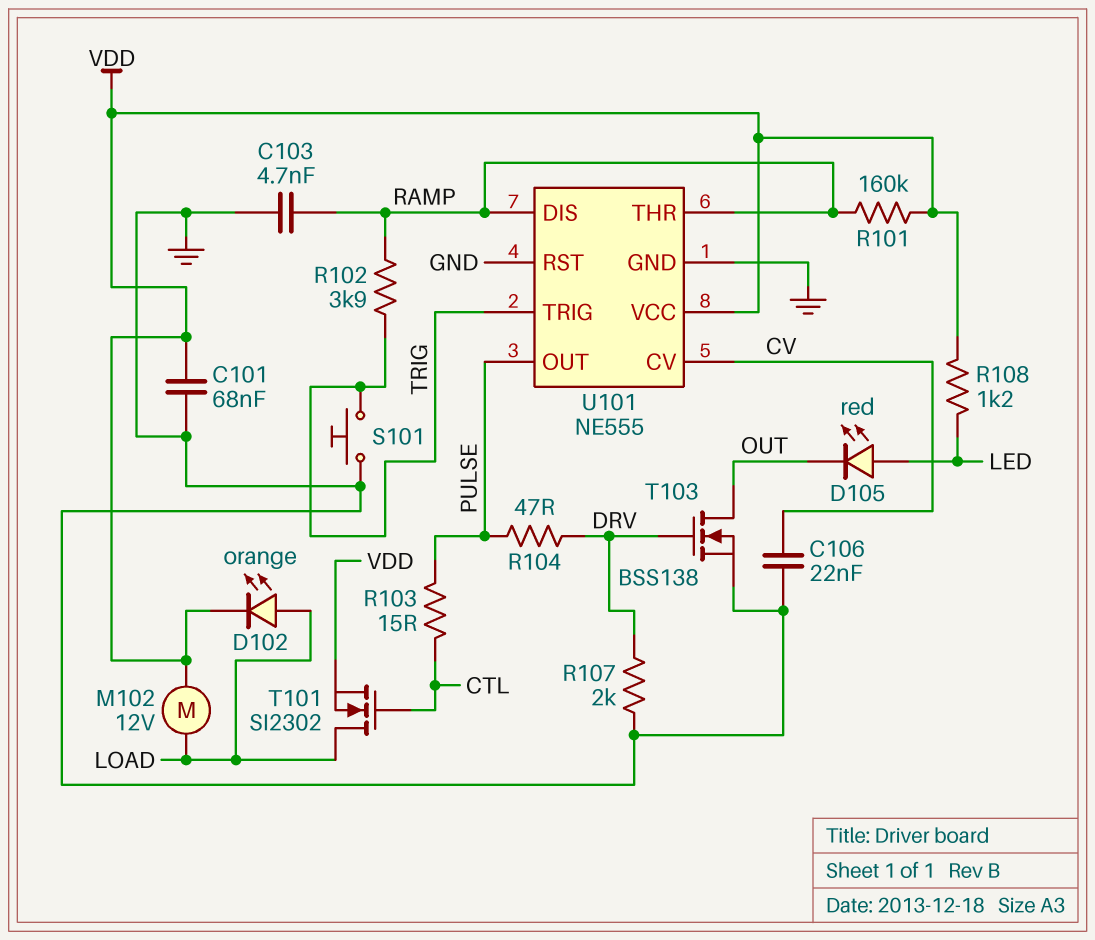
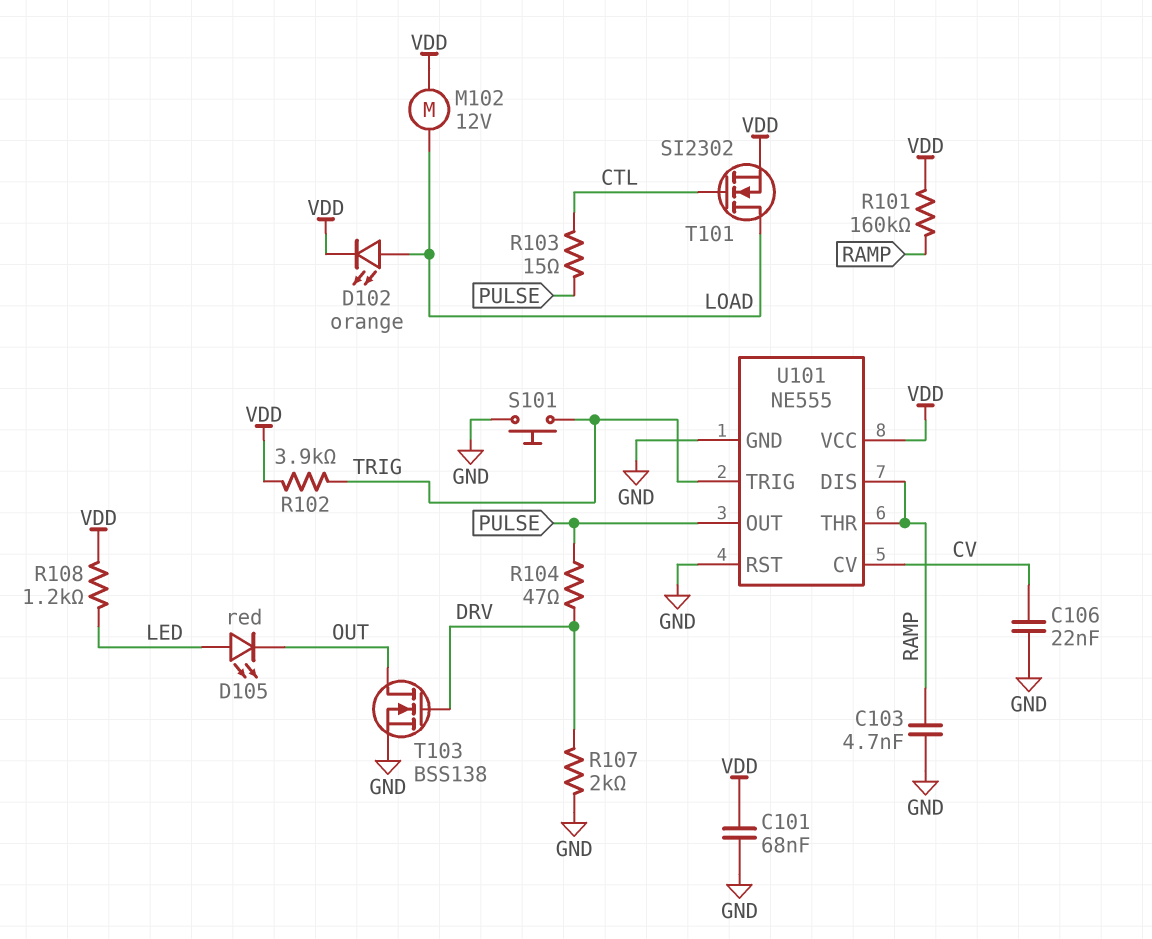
R102: 3.9k (RAMP, TRIG) -> 3.9k (TRIG, VDD)

